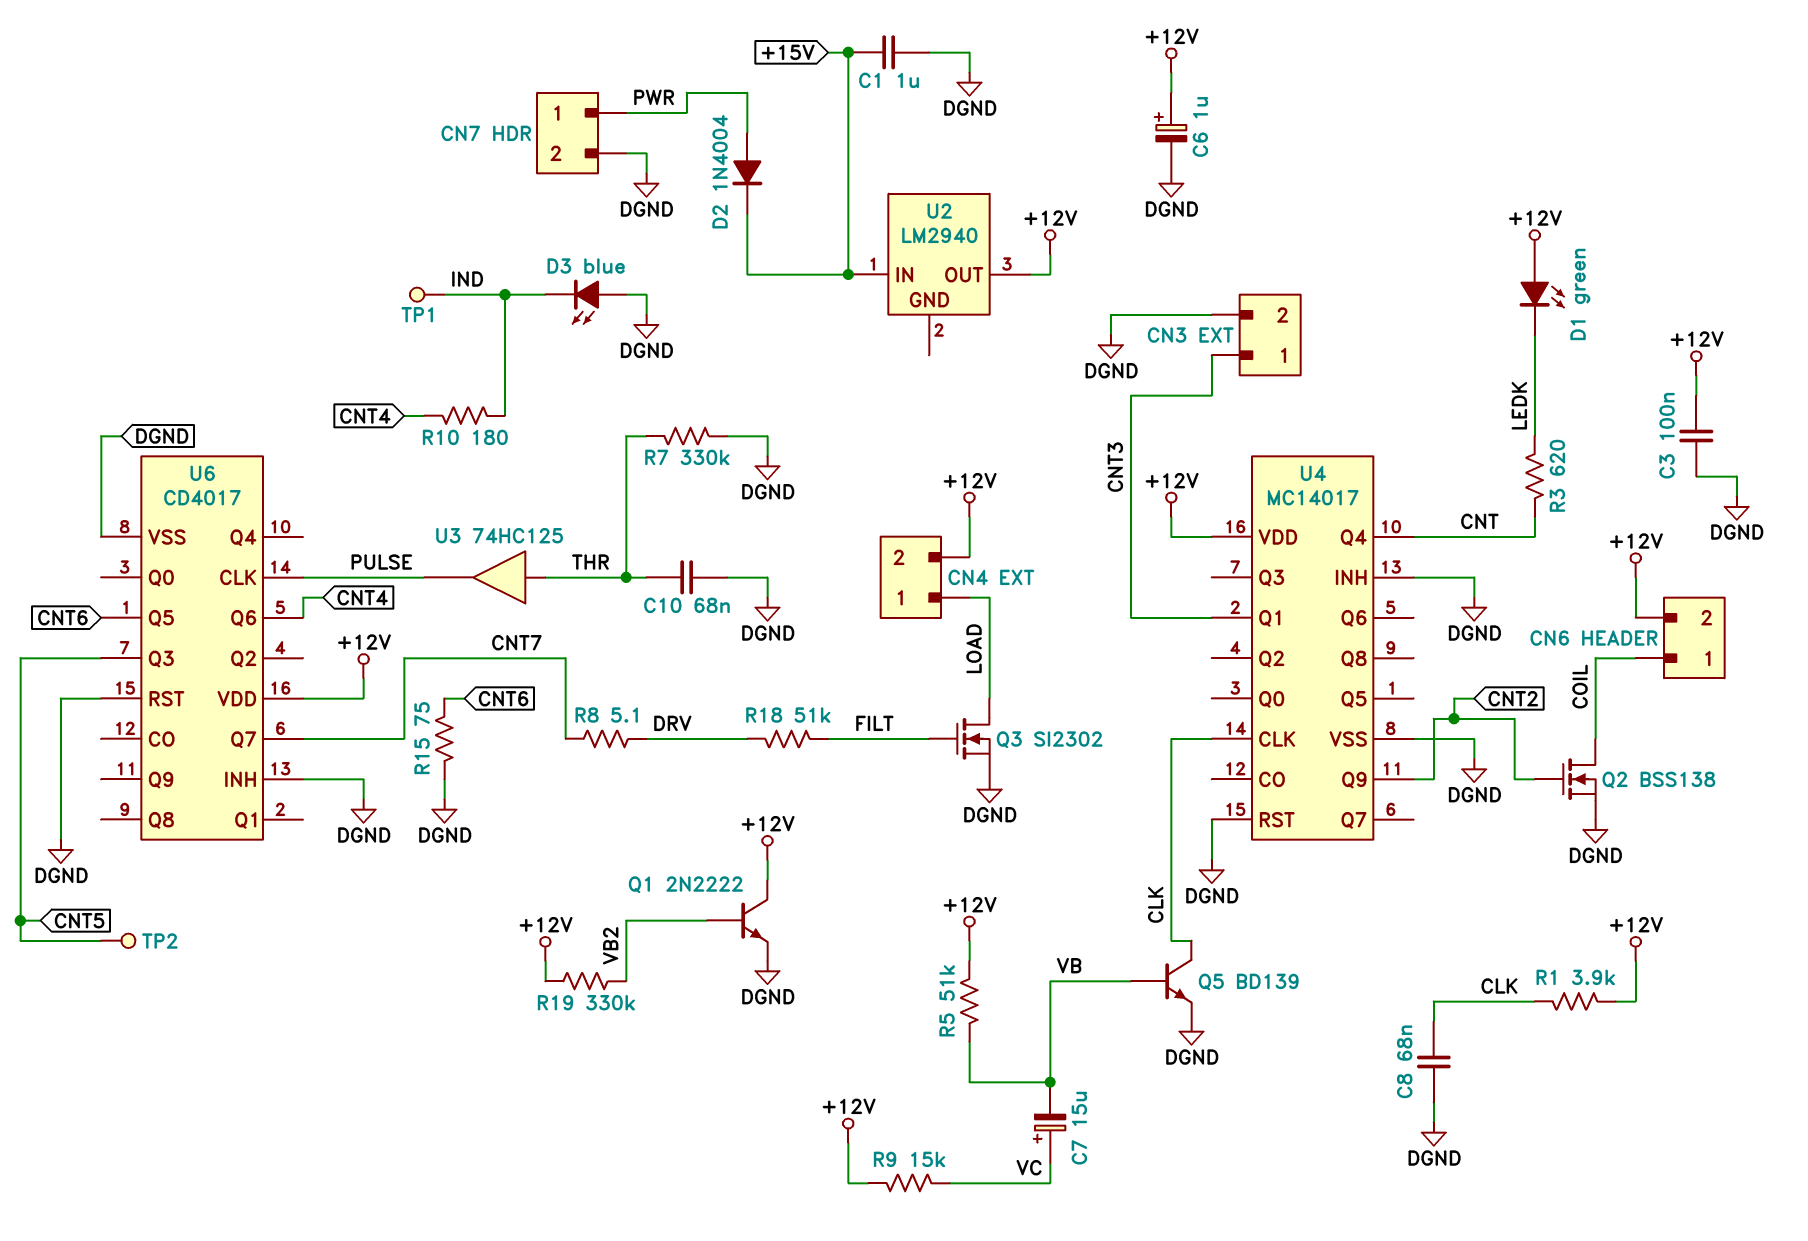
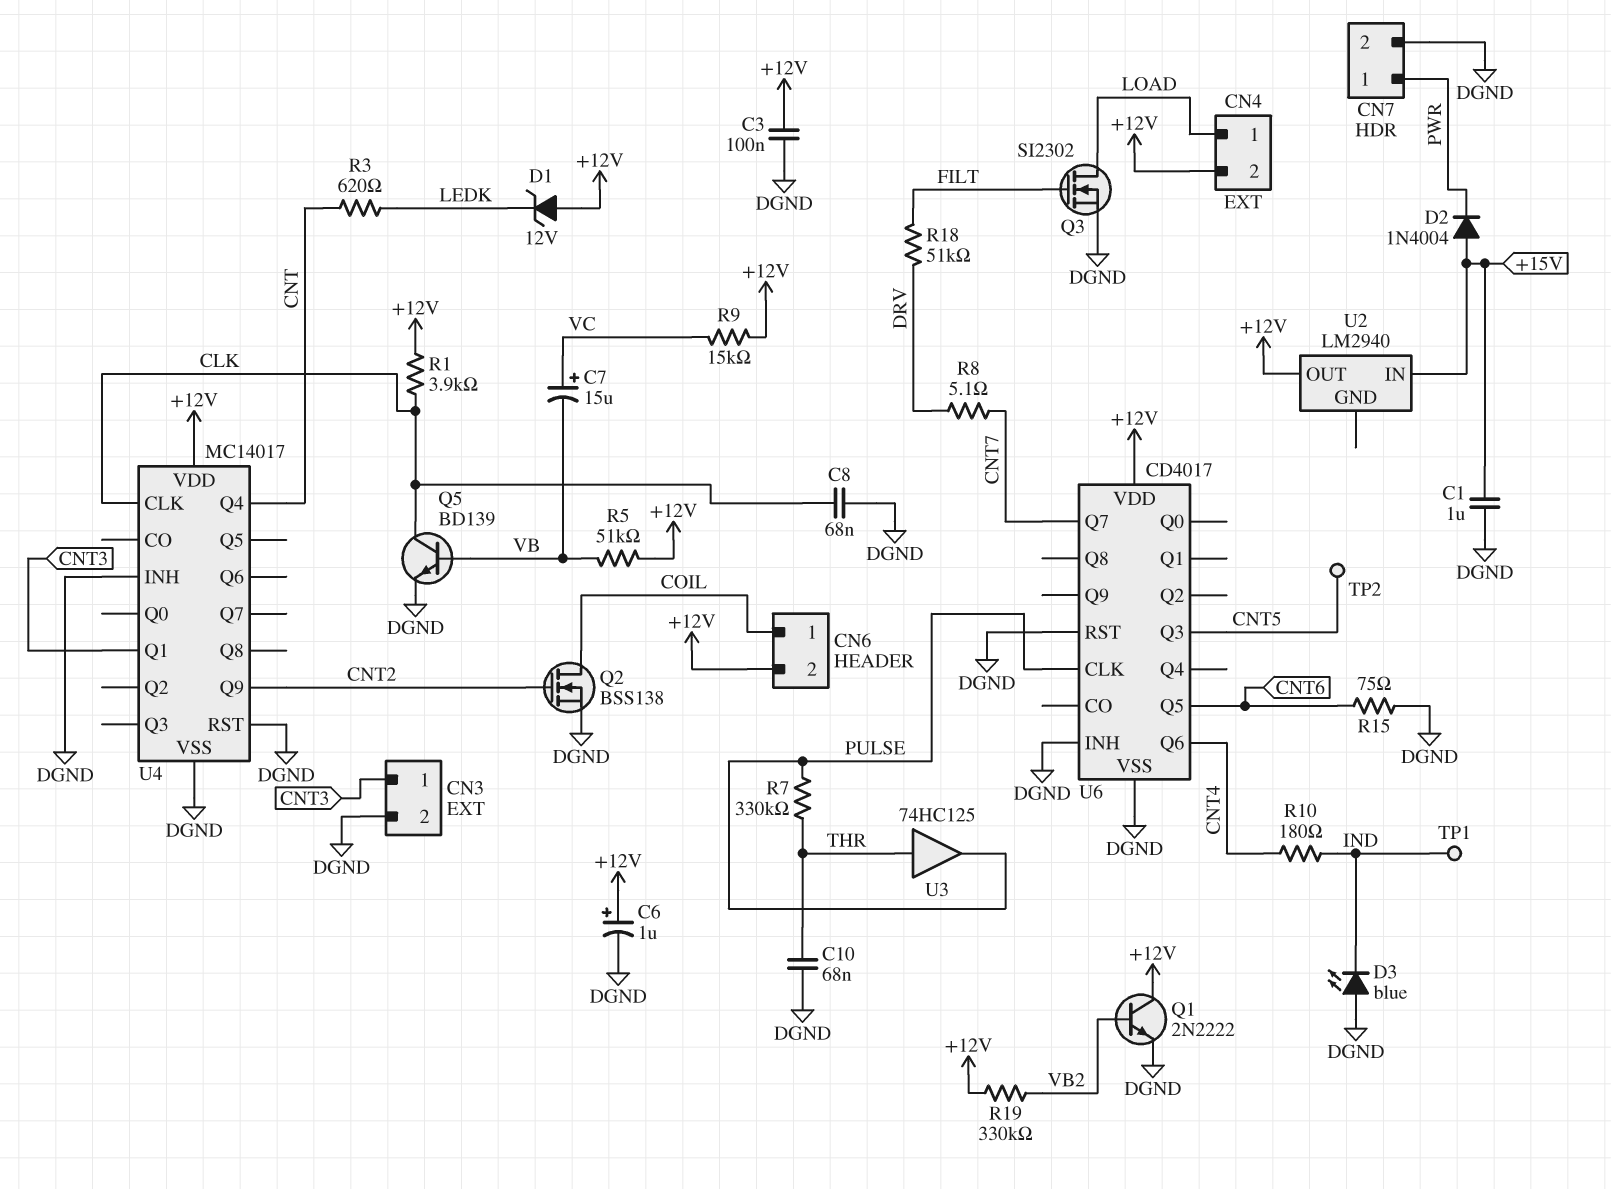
D1: LED green (A +12V, K LEDK) -> zener 12V (A +12V, K LEDK)
D2: diode 1N4004 (A PWR, K +15V) -> diode 1N4004 (A +15V, K PWR)
R7: 330k (DGND, THR) -> 330k (PULSE, THR)

